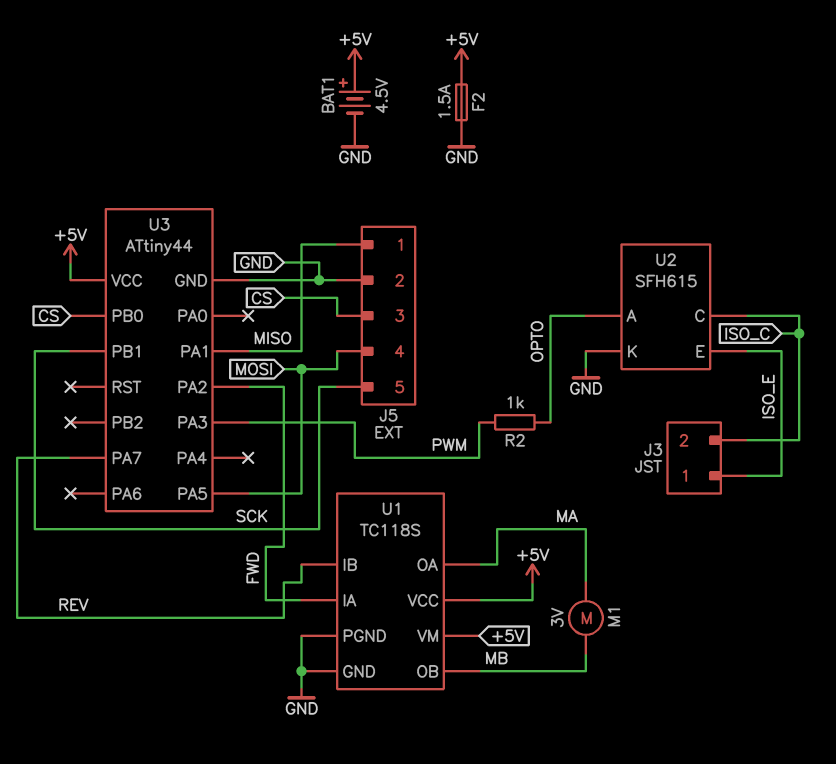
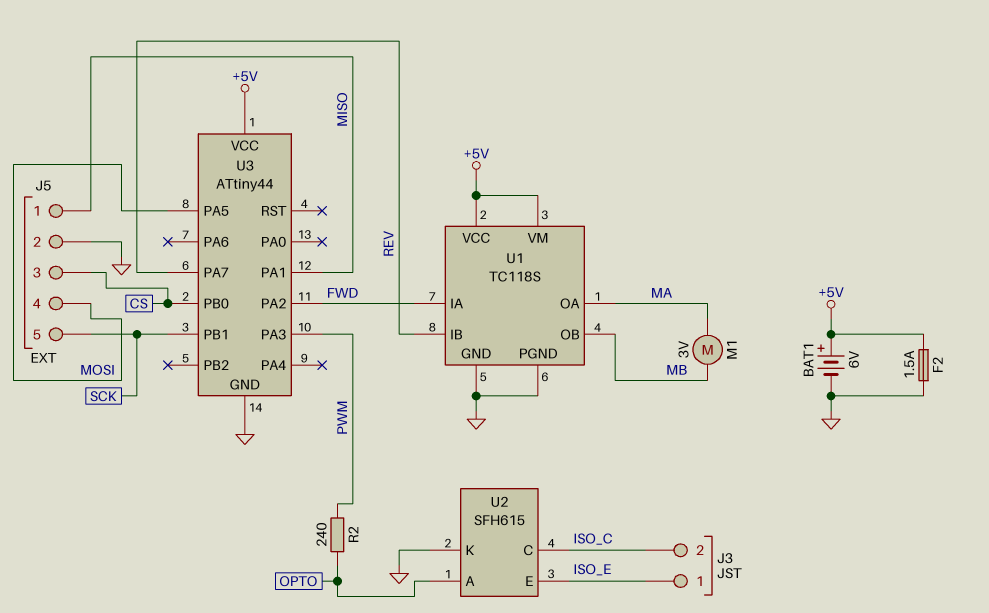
BAT1: 4.5V (plus +5V, minus GND) -> 6V (plus +5V, minus GND)
R2: 1k (OPTO, PWM) -> 240 (OPTO, PWM)

